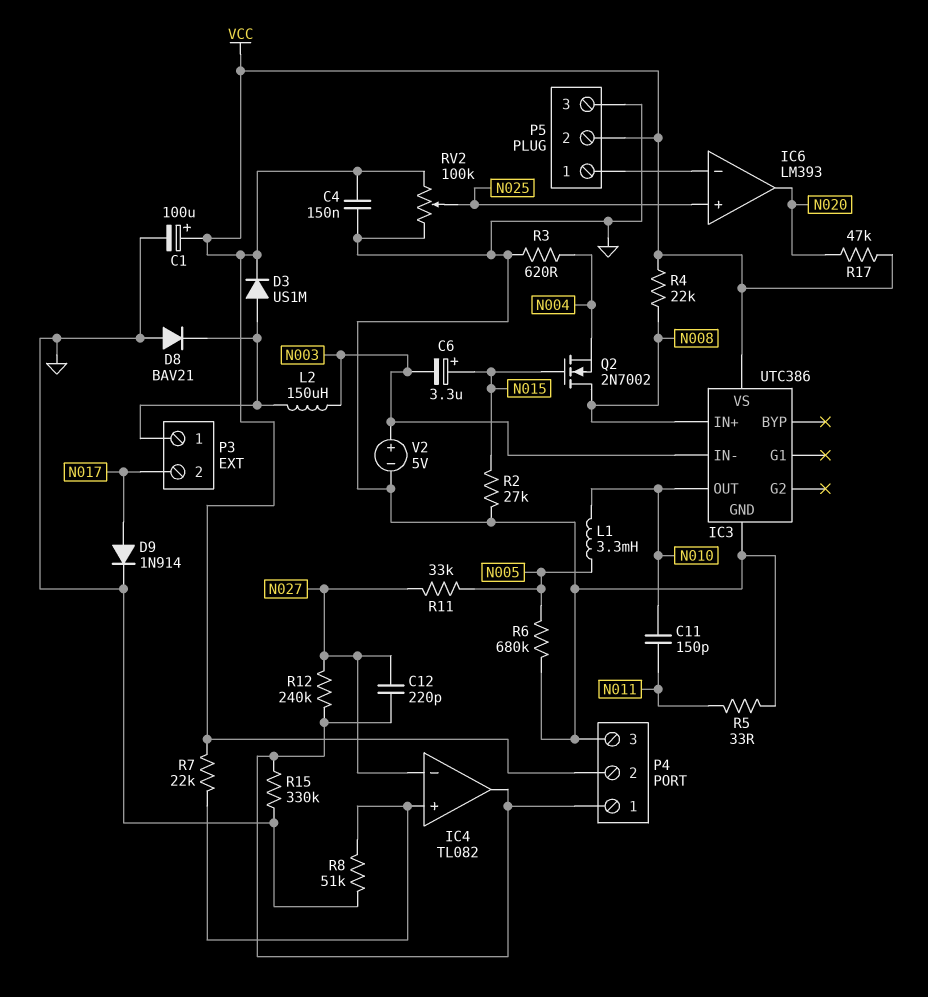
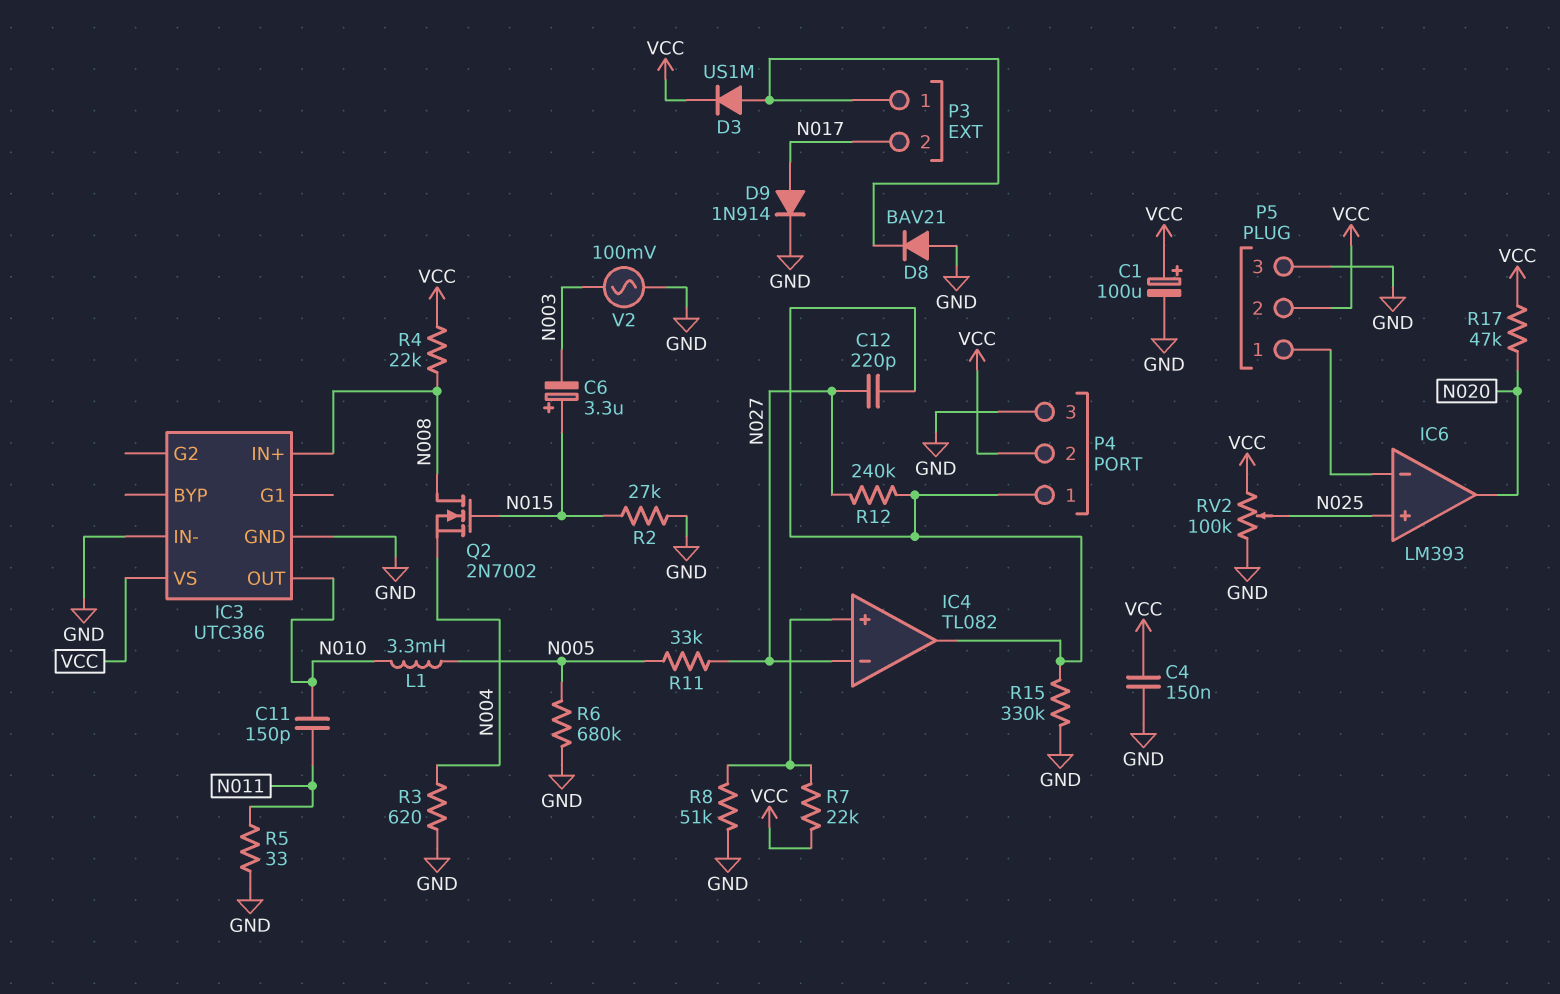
IC3 pin IN-: N003 -> GND
L2: 150uH (N003, P3/1) -> none
V2: 5V (plus N003, minus GND) -> AC 100mV (GND, N003)

